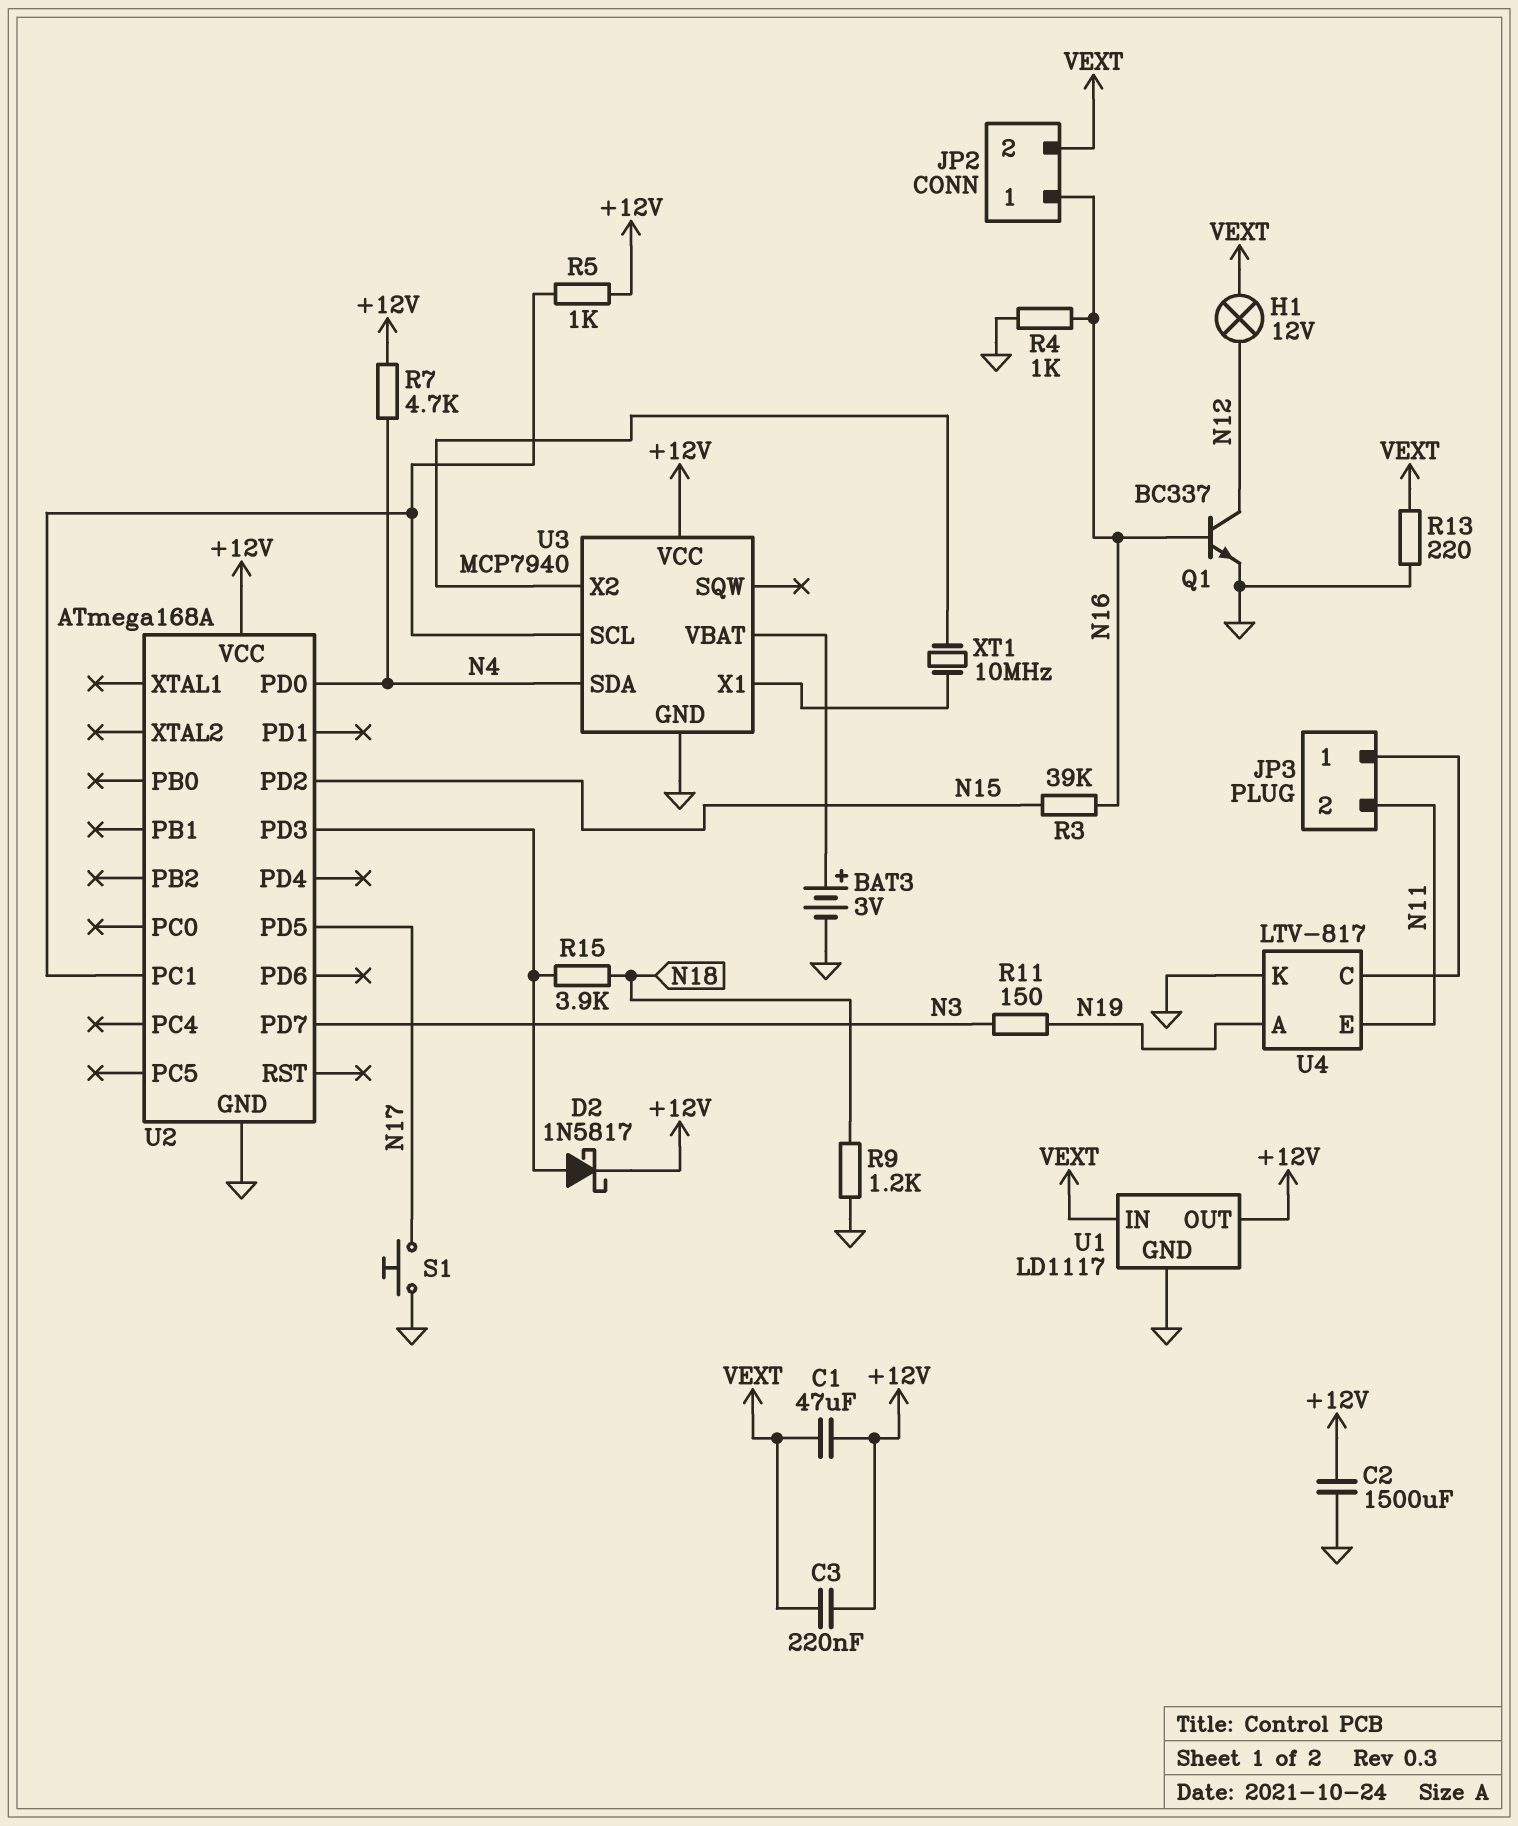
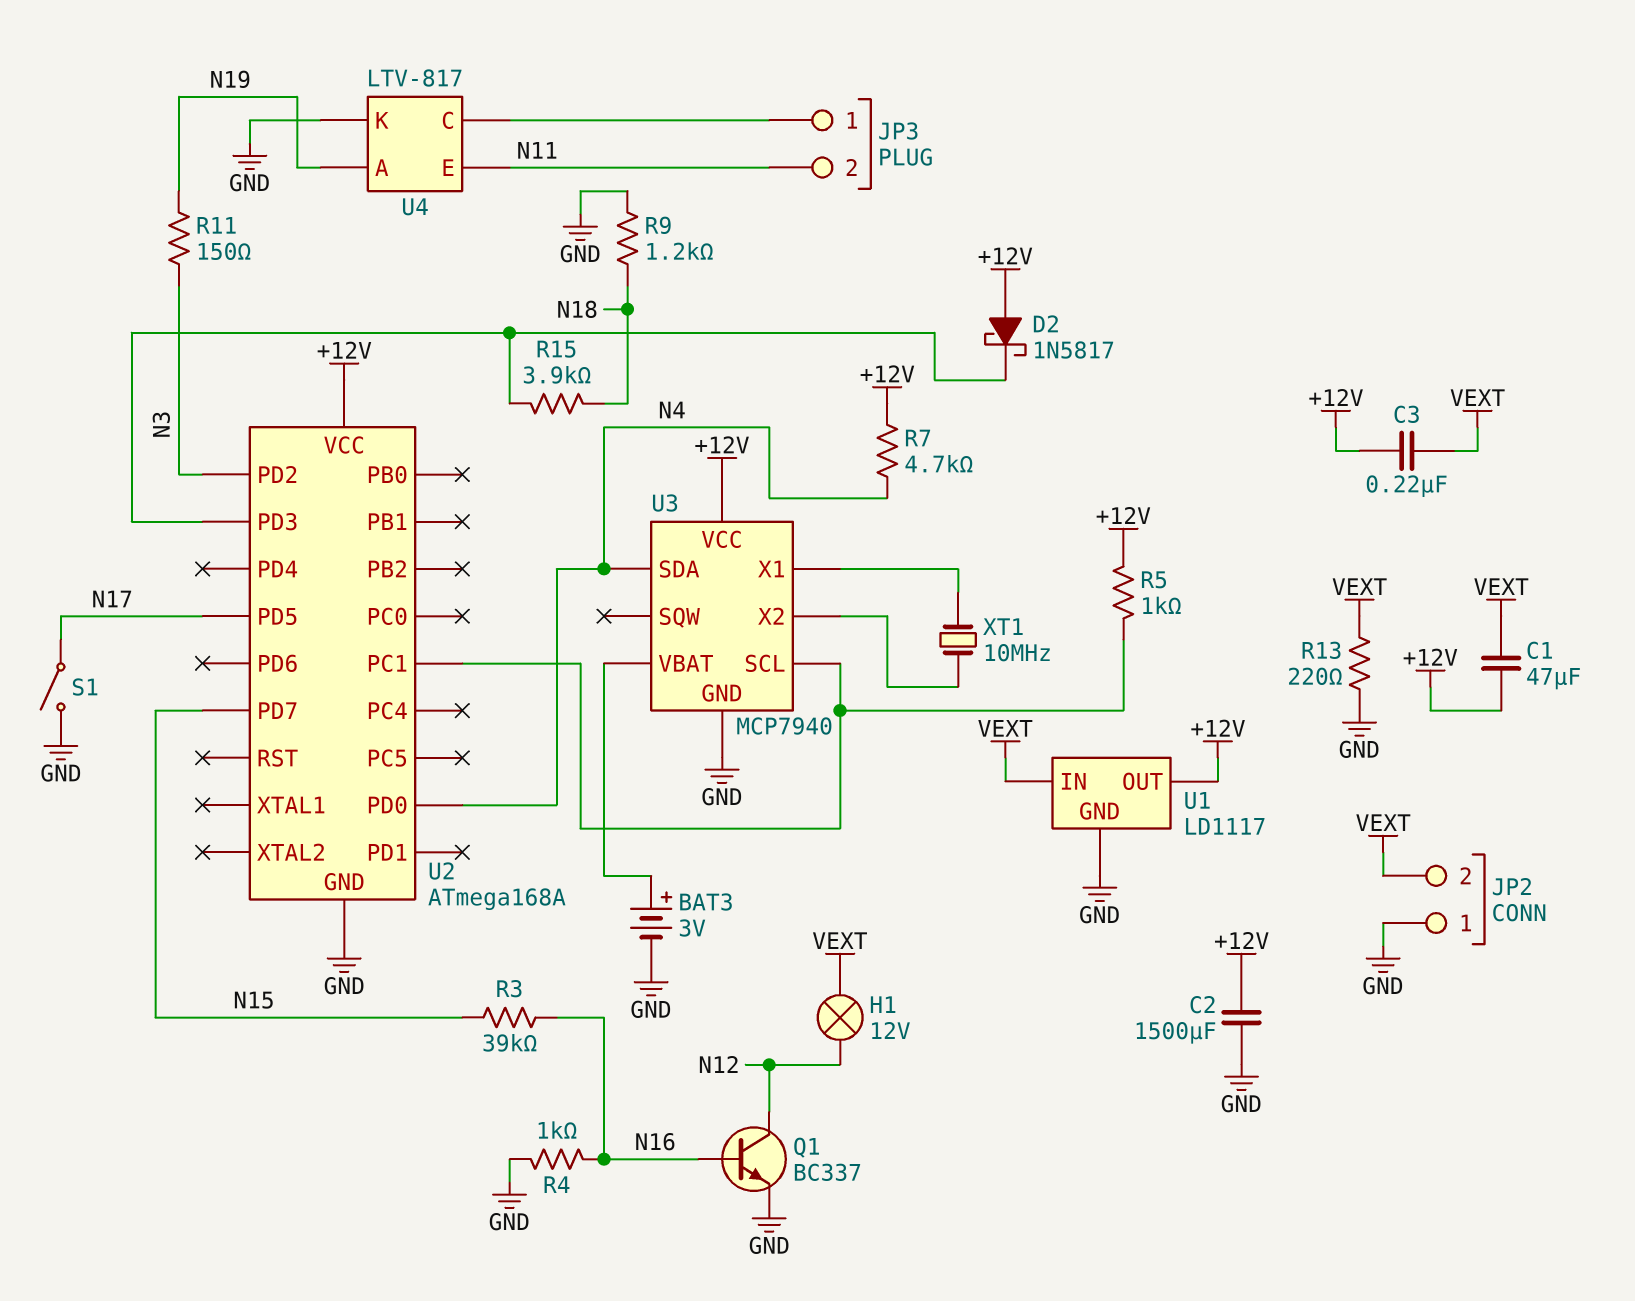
D2: schottky 1N5817 (A U2/PD3, K +12V) -> schottky 1N5817 (A +12V, K U2/PD3)
JP2 pin 1: N16 -> GND
S1: button (GND, N17) -> switch (GND, N17)
U2 pin PD2: N15 -> N3
U2 pin PD7: N3 -> N15

